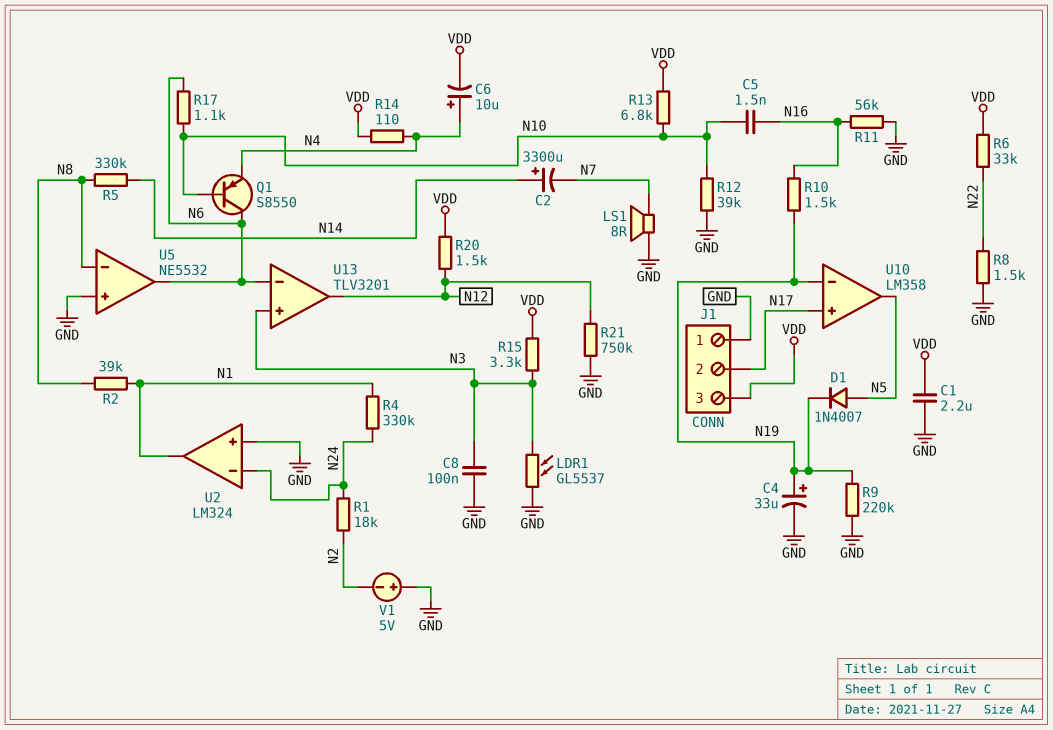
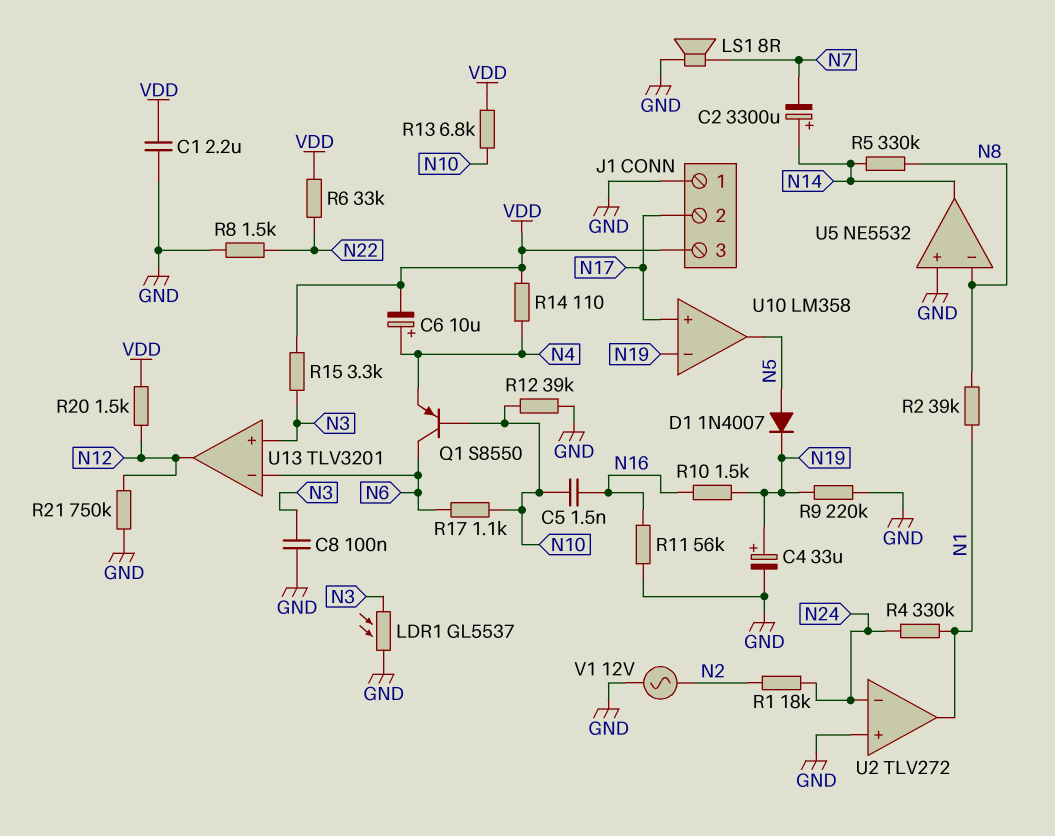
U2: LM324 -> TLV272
U5 pin out: N6 -> N14
V1: 5V (plus GND, minus N2) -> AC 12V (GND, N2)

